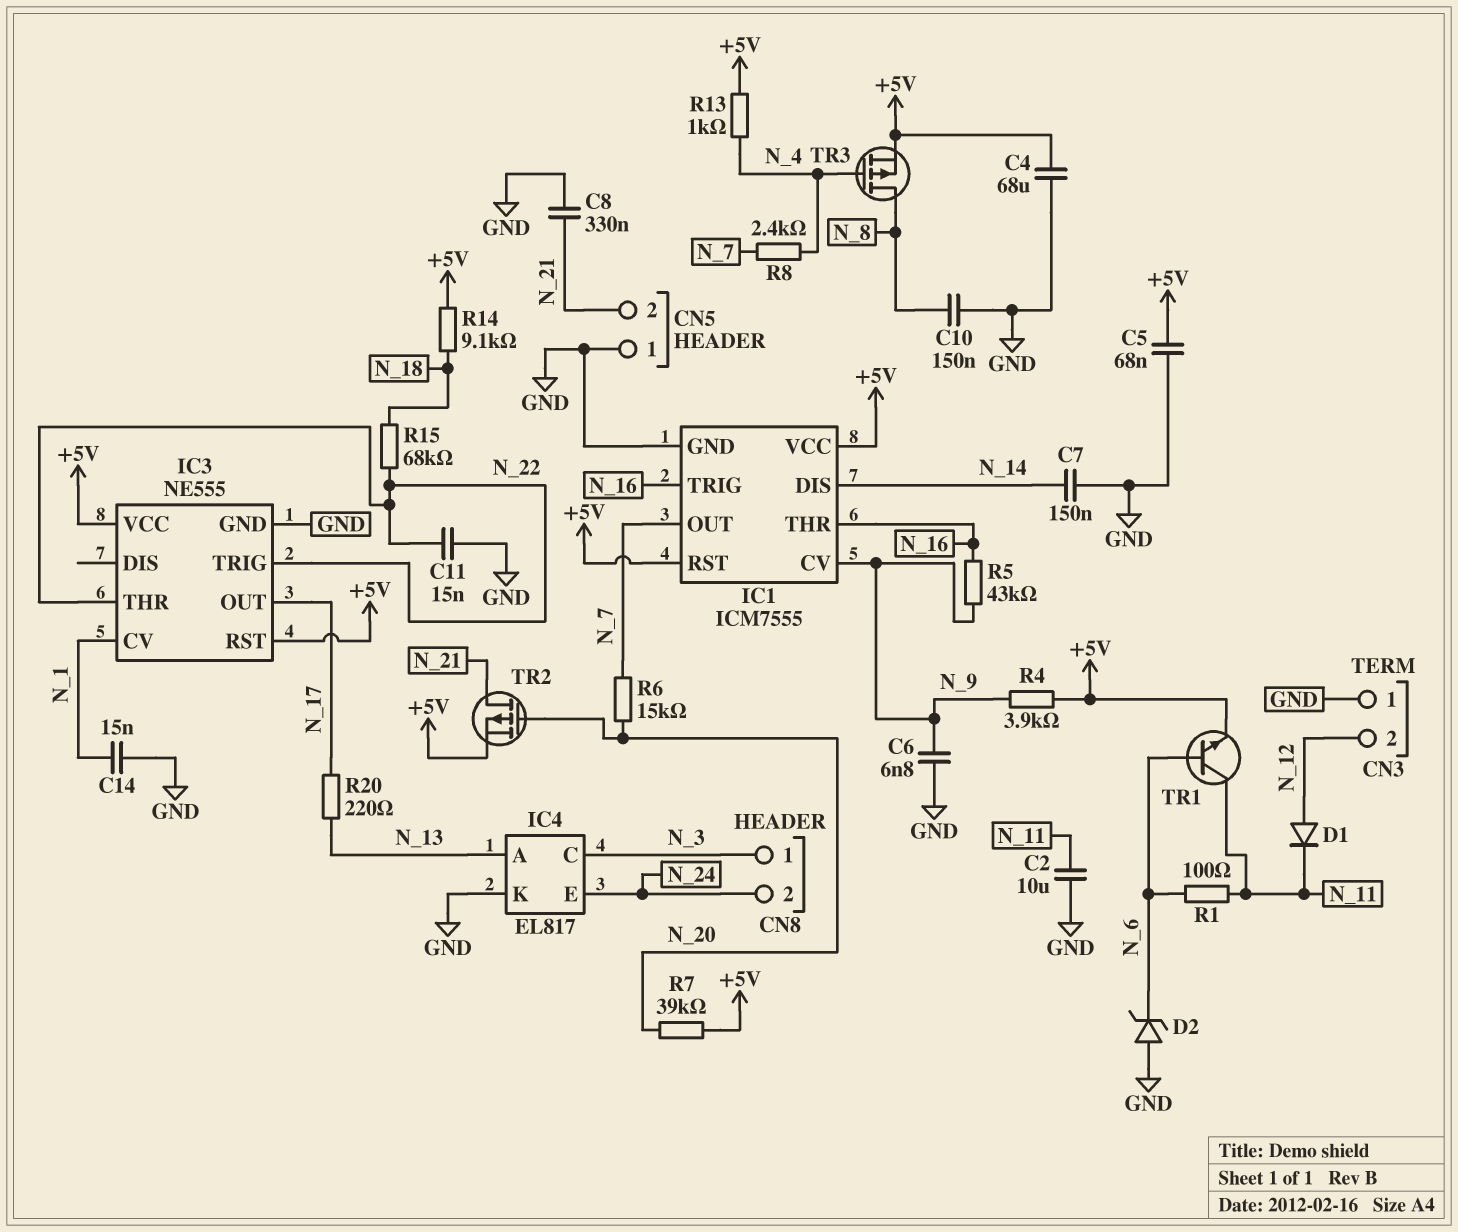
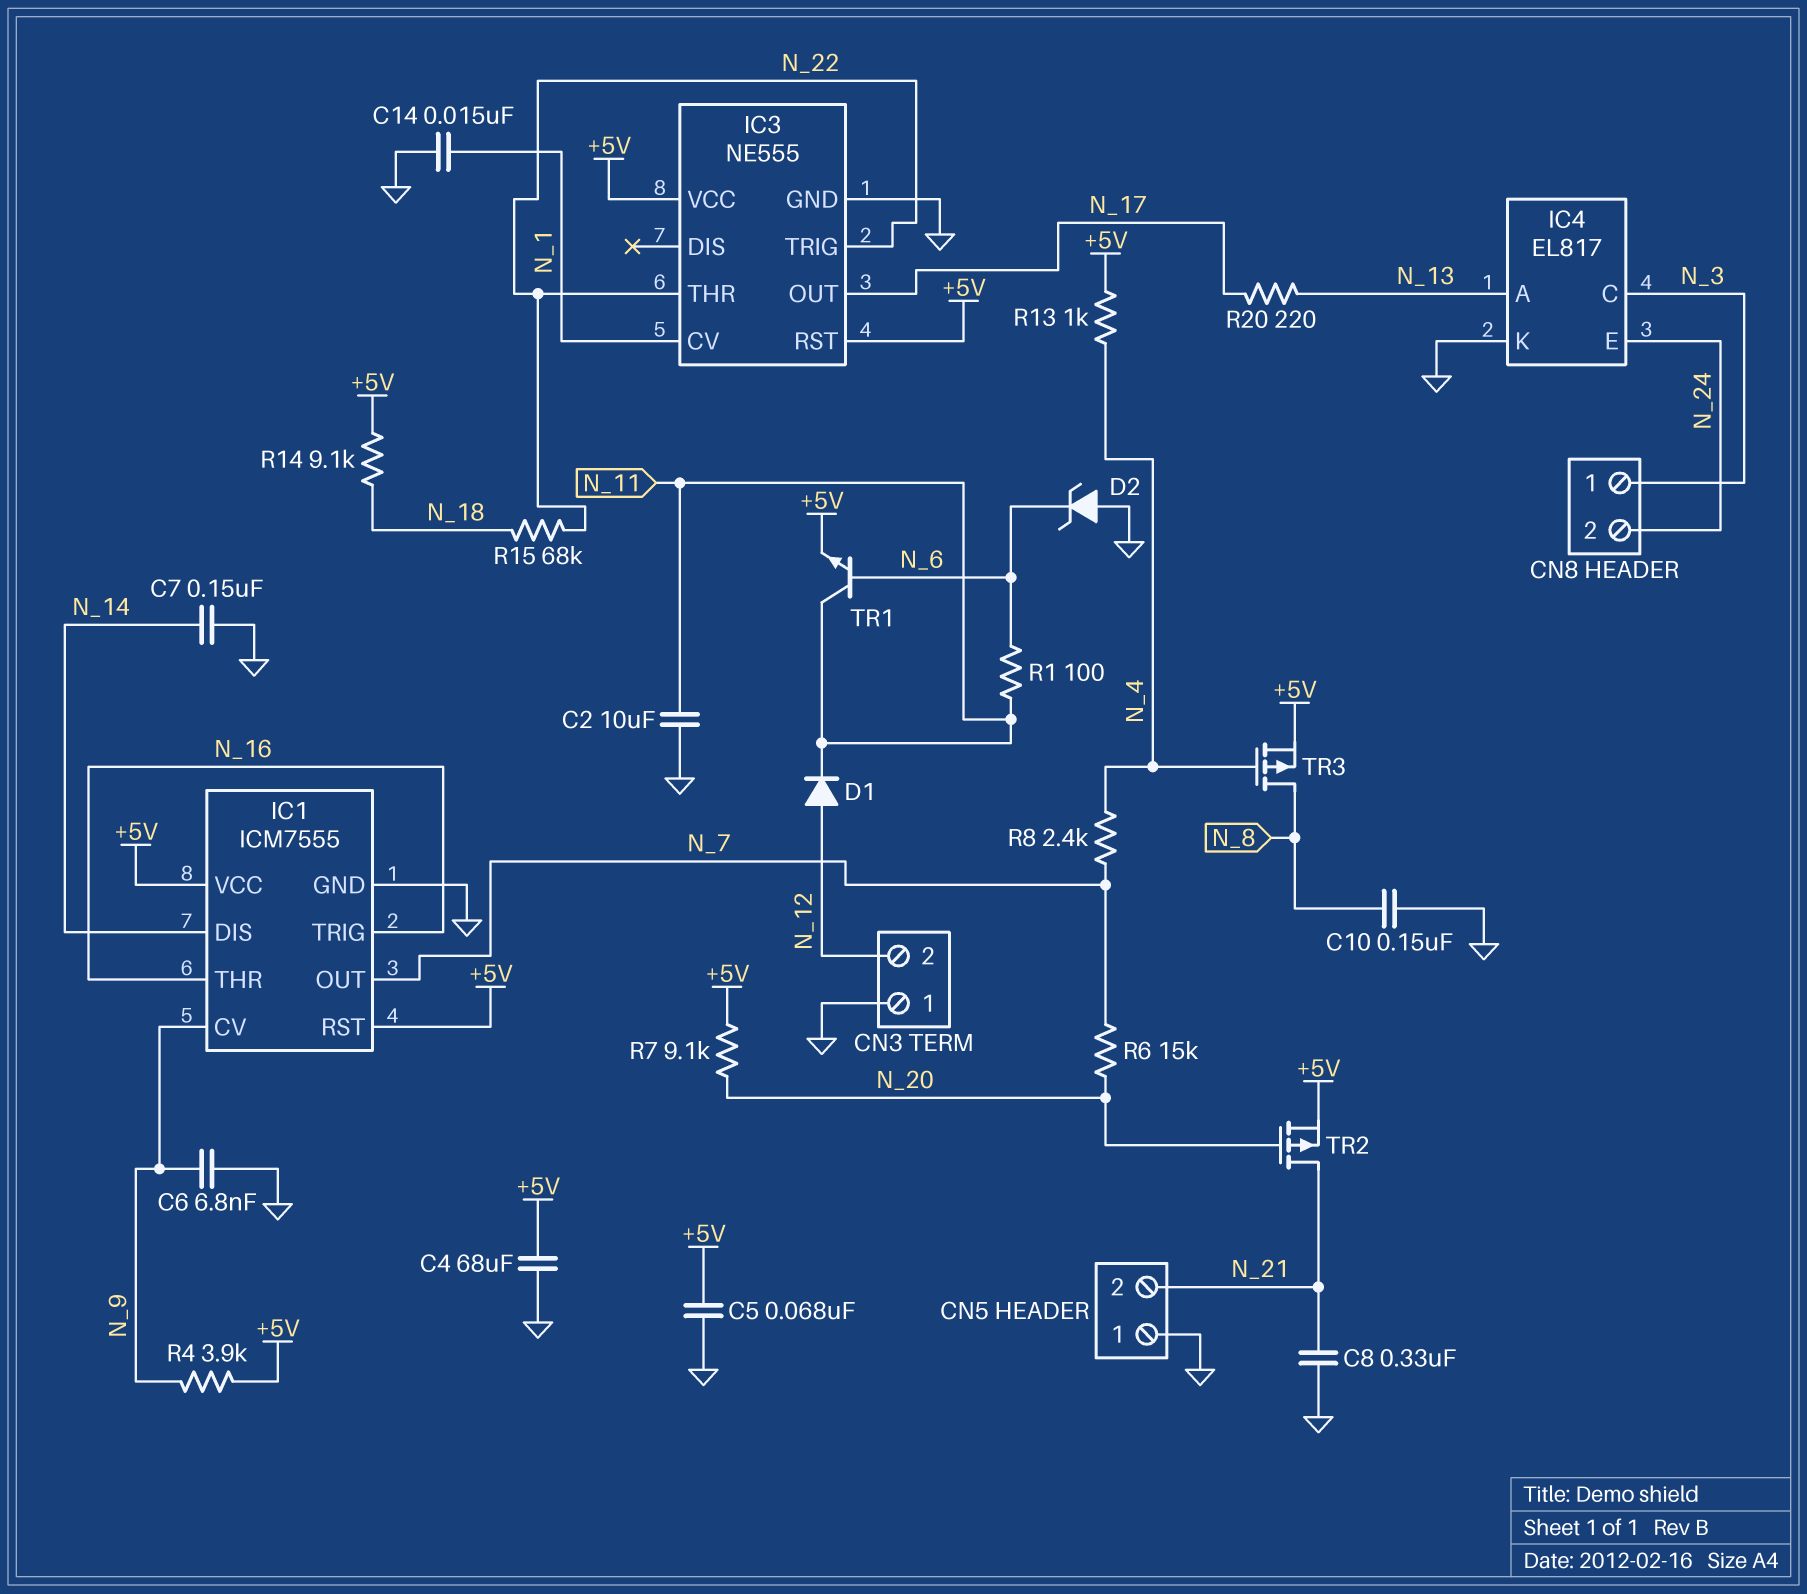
C11: 15nF (GND, N_22) -> none
R5: 43k (N_9, N_16) -> none
R7: 39k (+5V, N_20) -> 9.1k (+5V, N_20)

